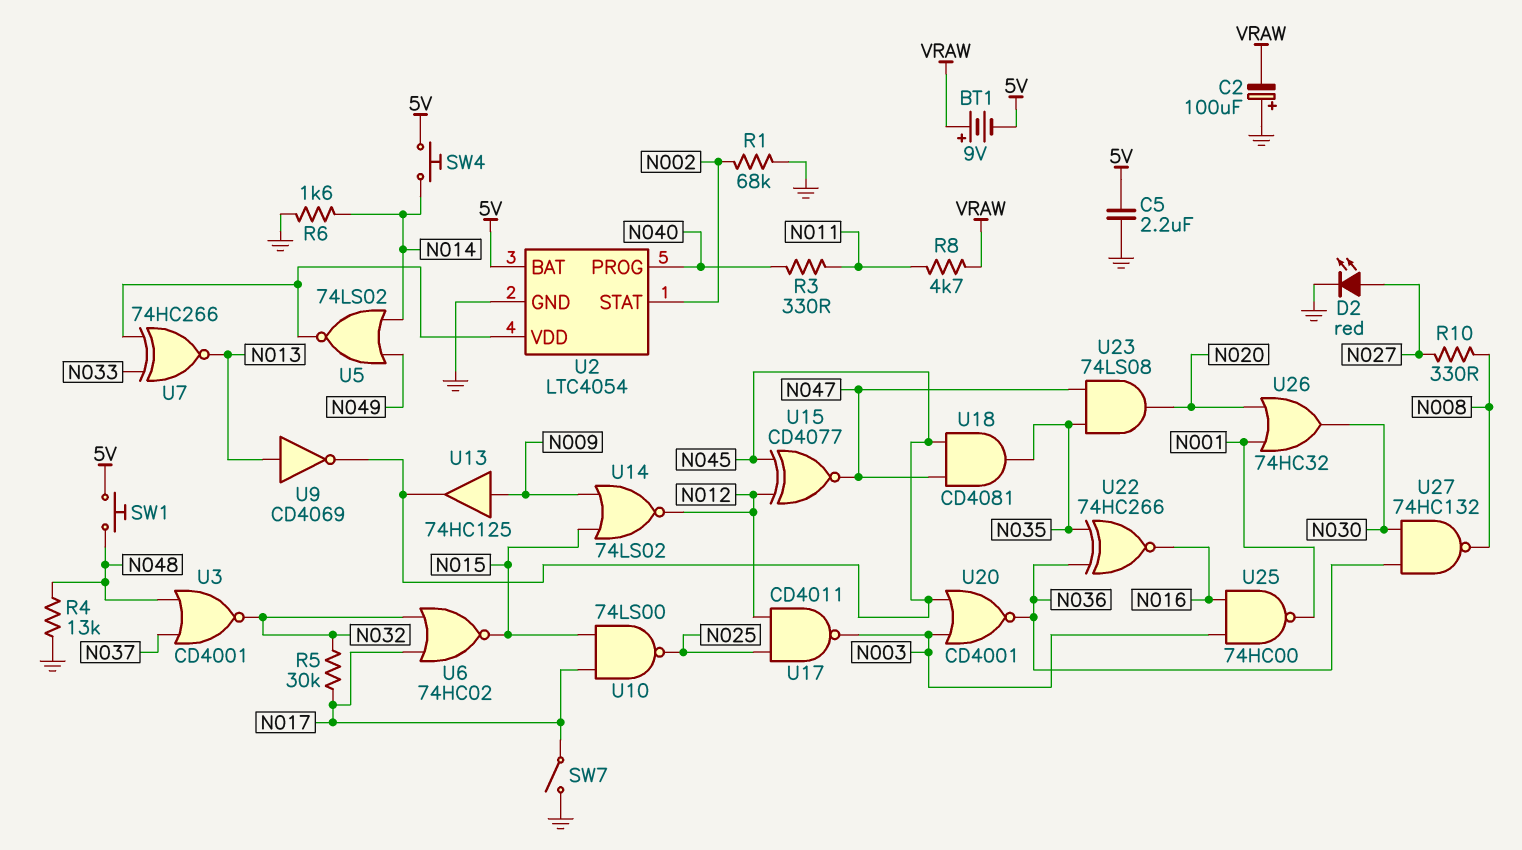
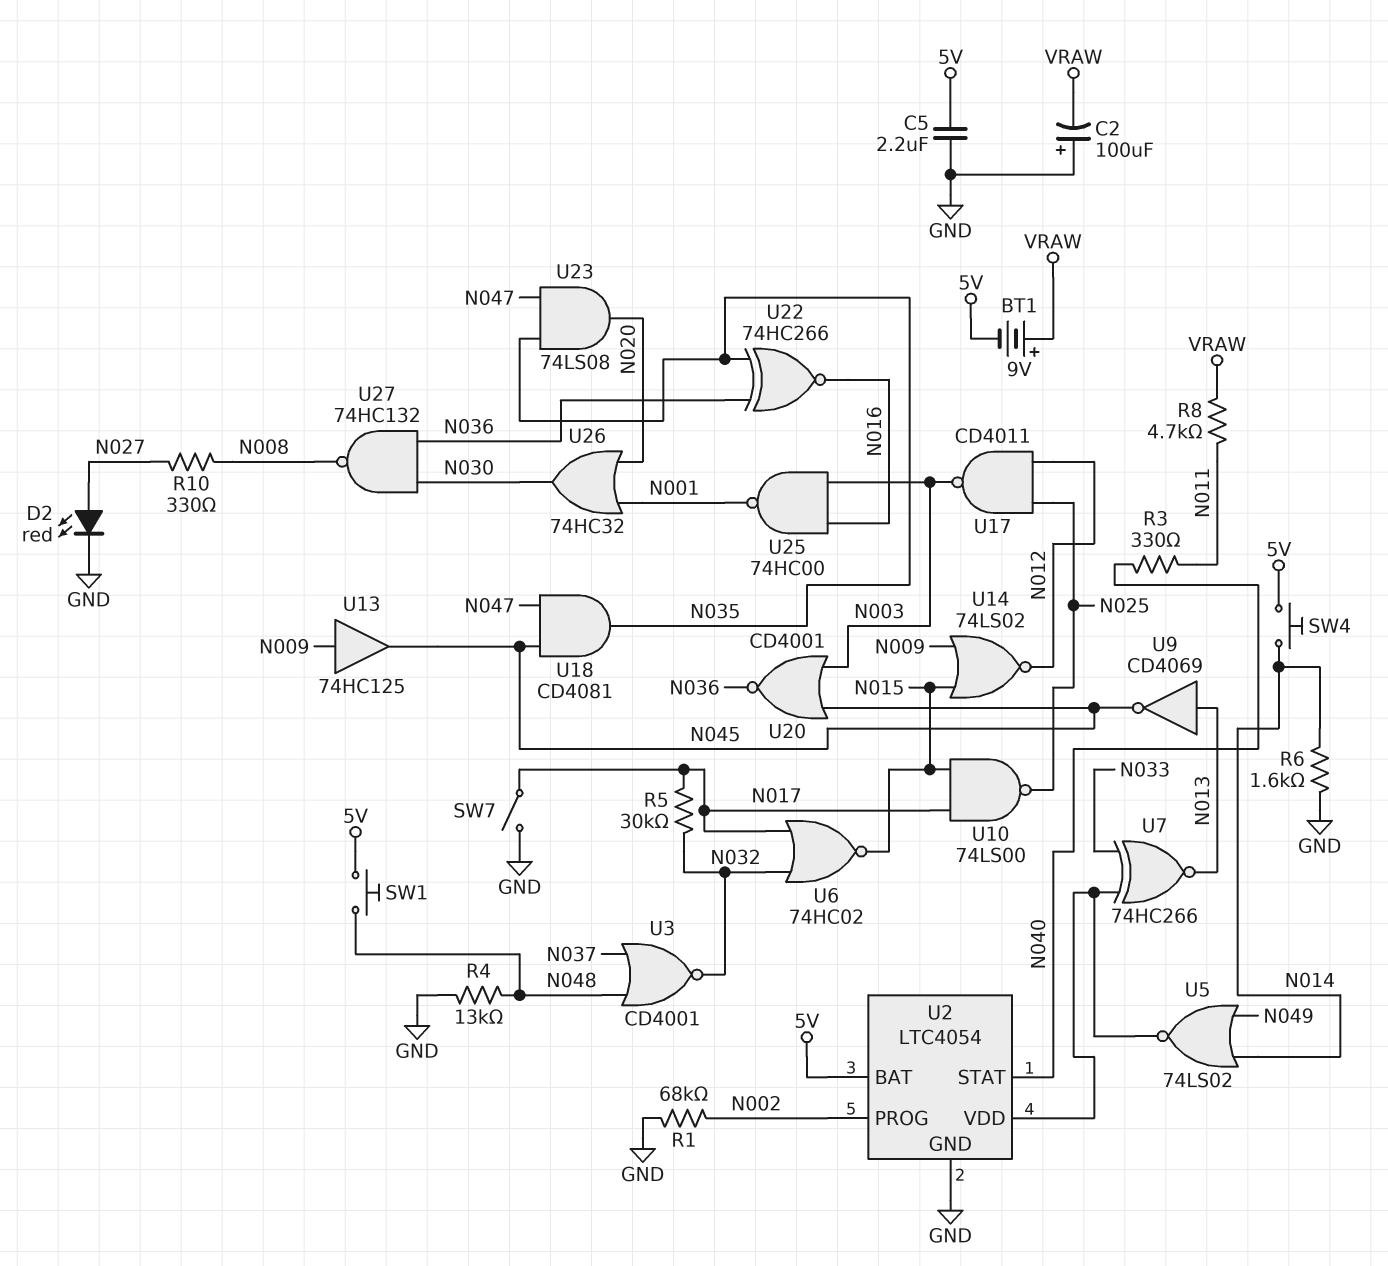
U2 pin PROG: N040 -> N002
U2 pin STAT: N002 -> N040
U15: XNOR CD4077 (in N012, in N045, out N047) -> none

